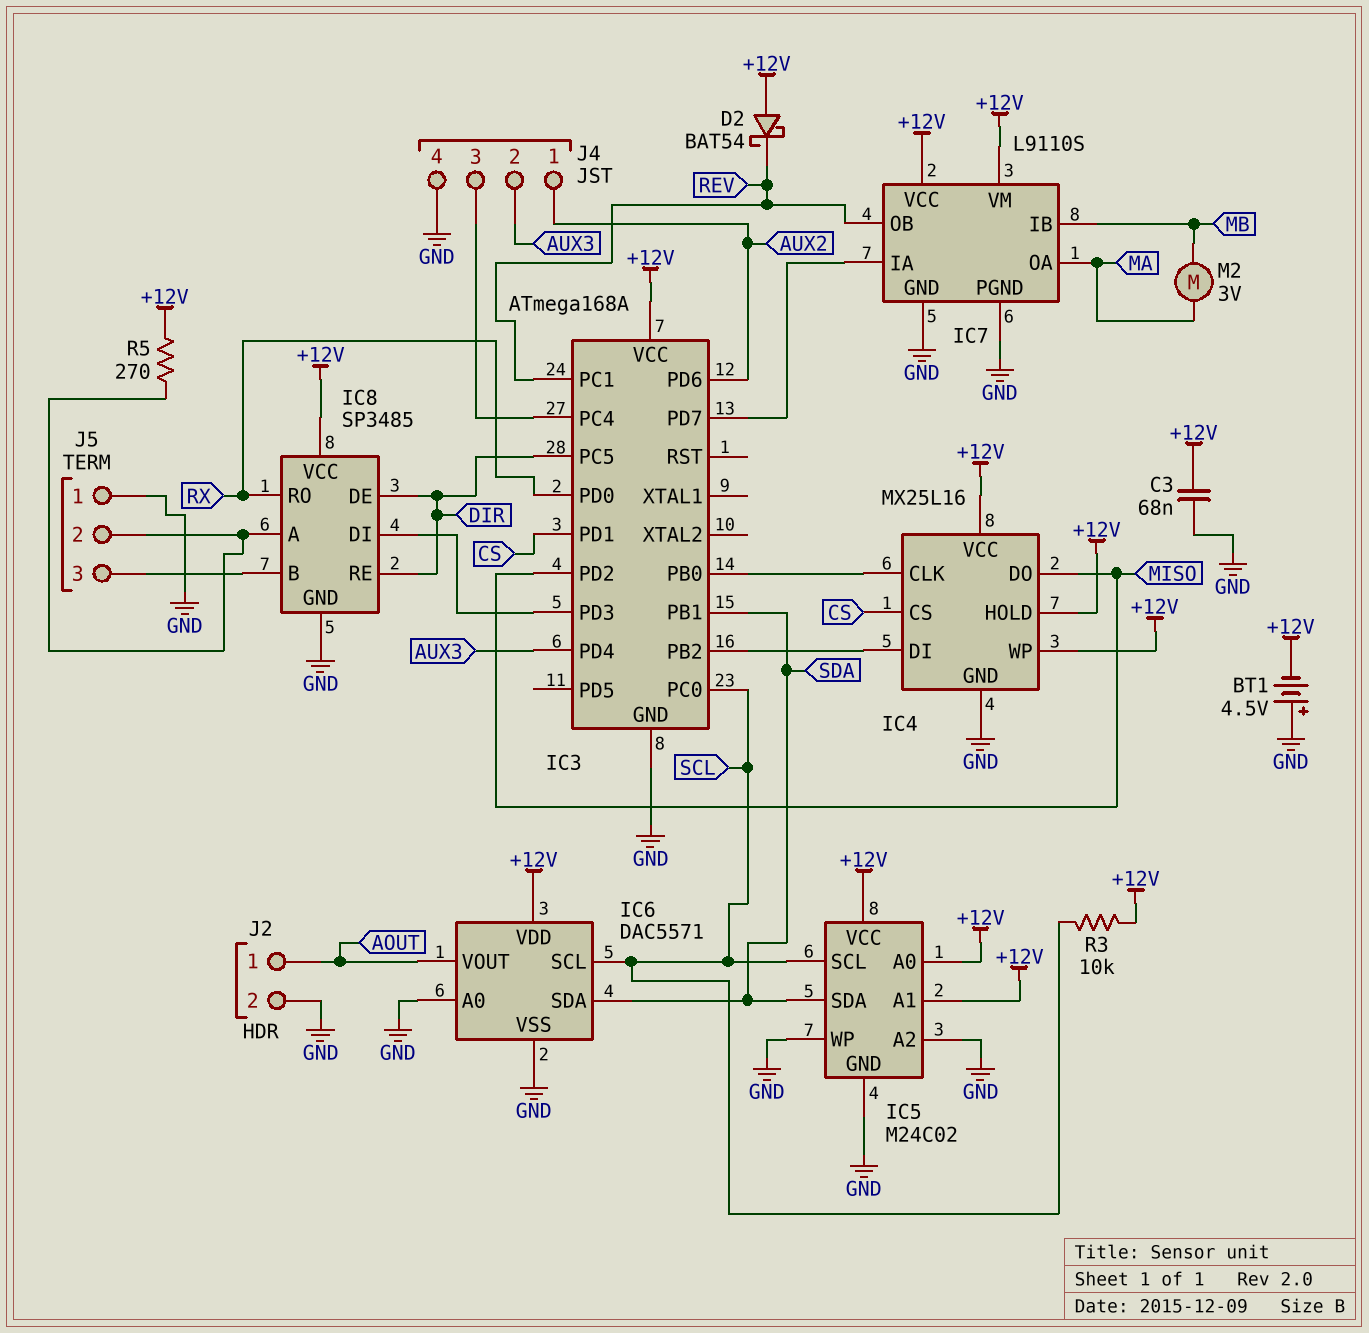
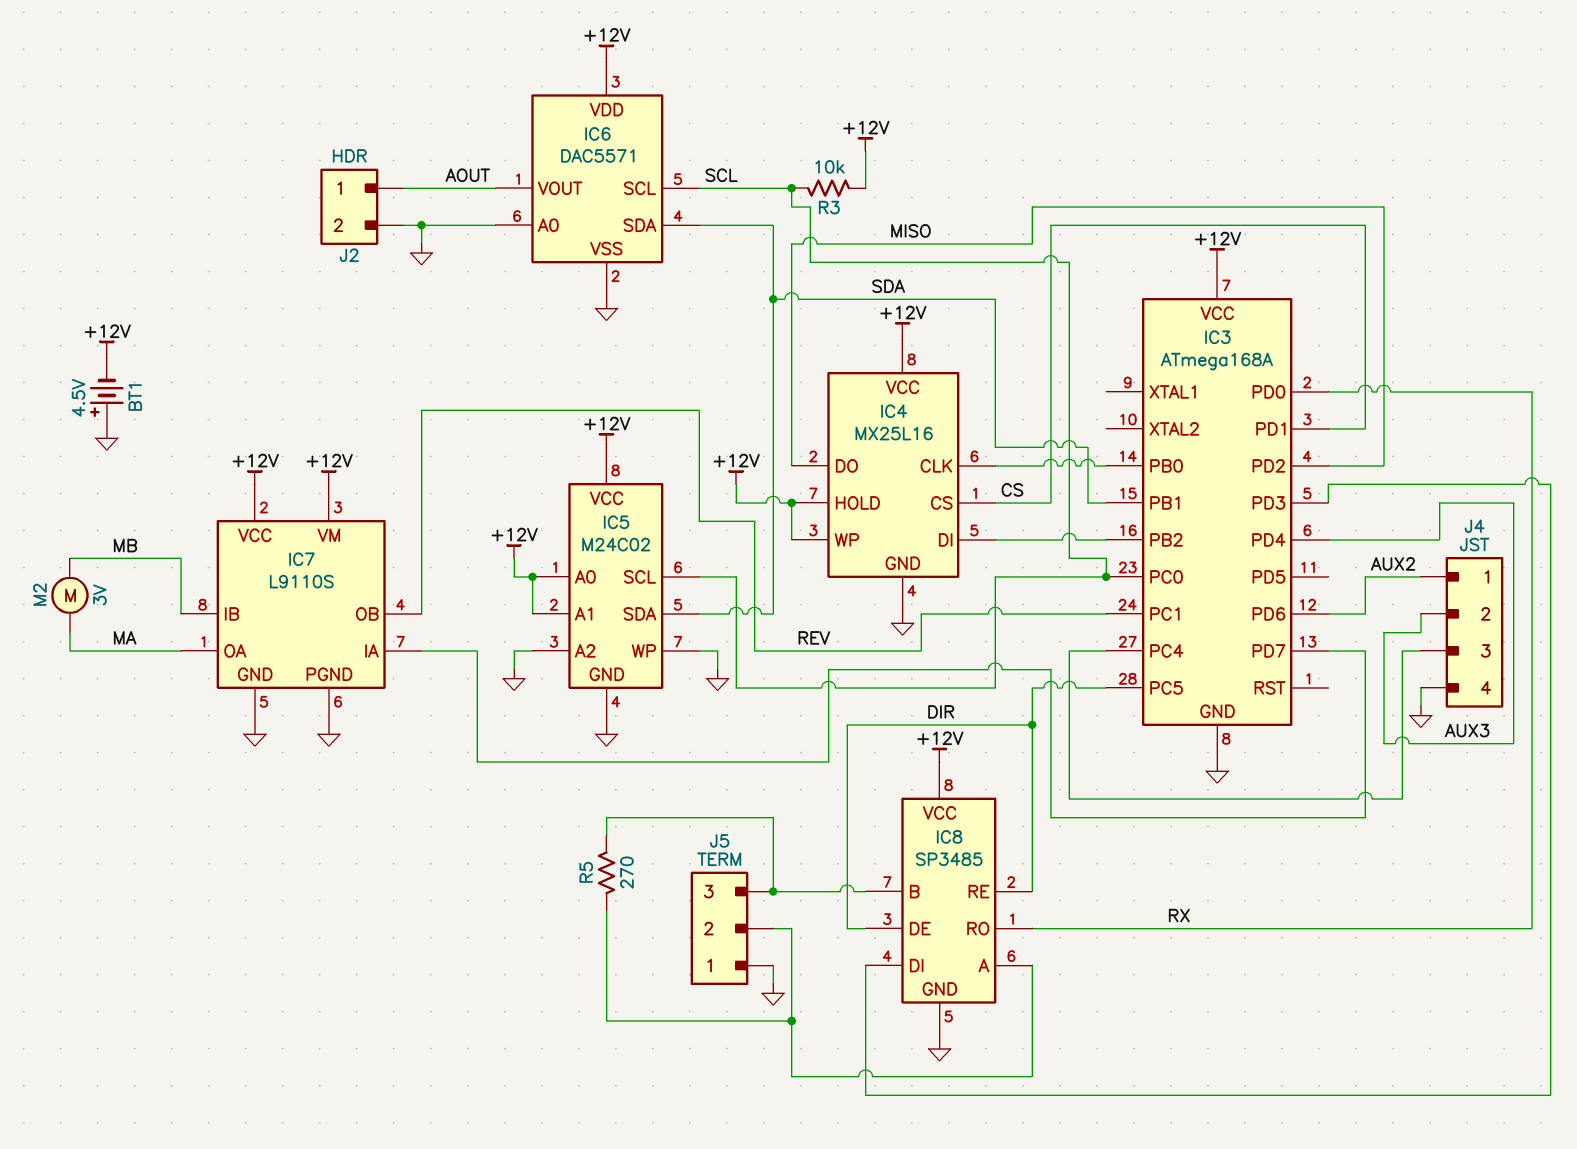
C3: 68nF (+12V, GND) -> none
D2: schottky BAT54 (A +12V, K REV) -> none
R5: 270 (+12V, IC8/A) -> 270 (IC8/A, IC8/B)

